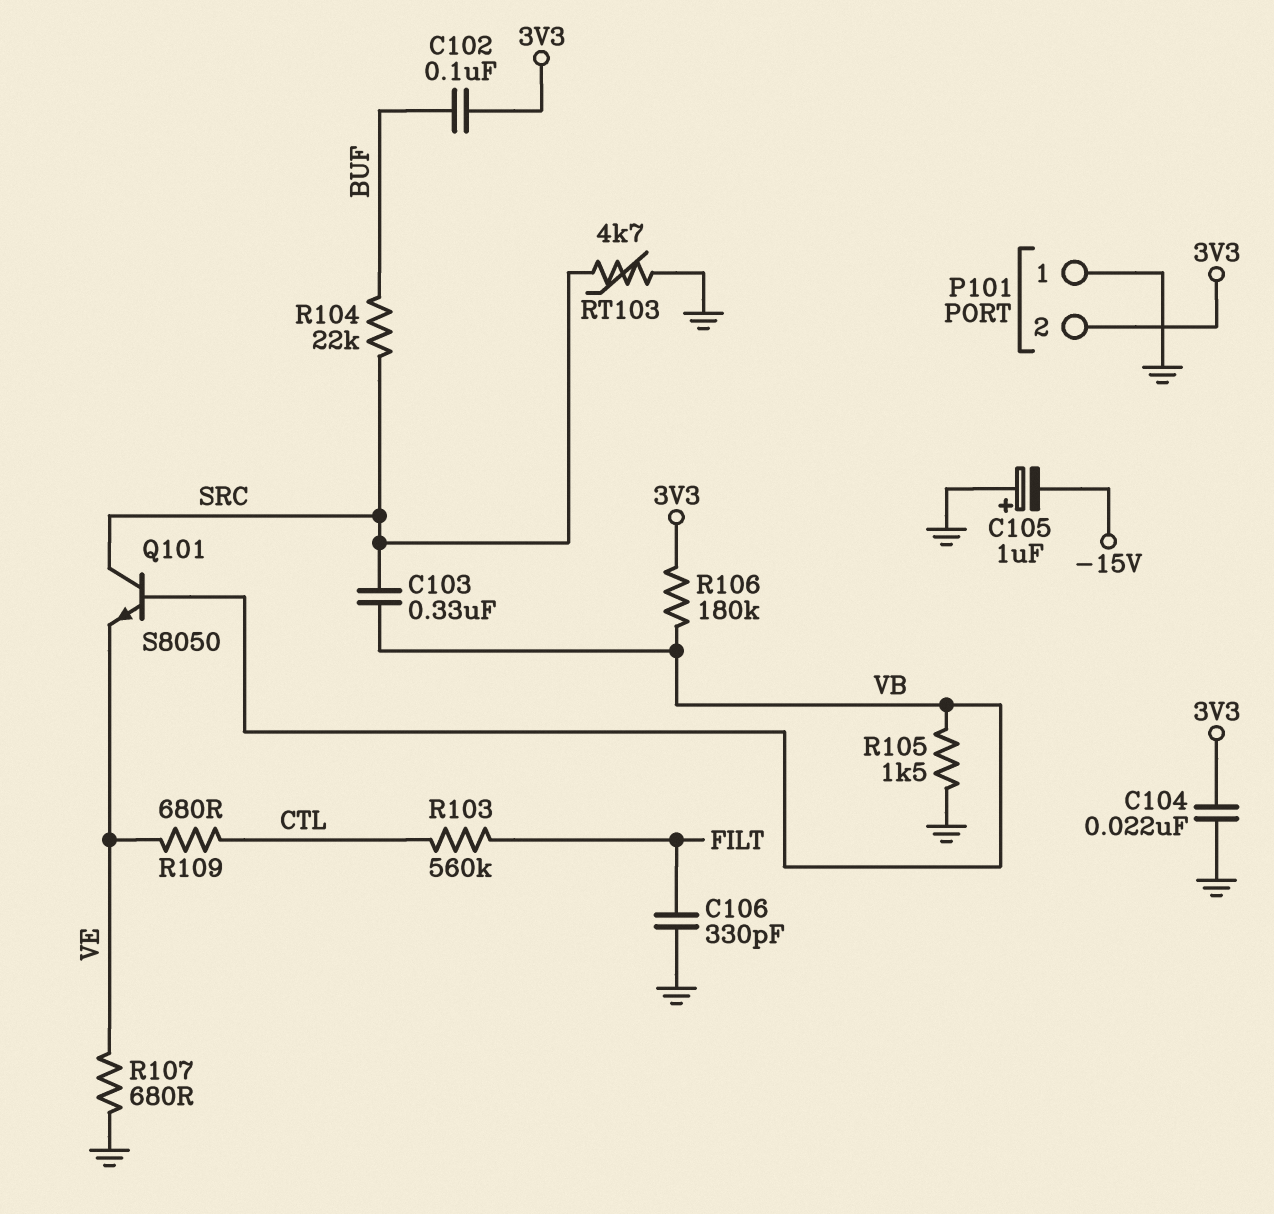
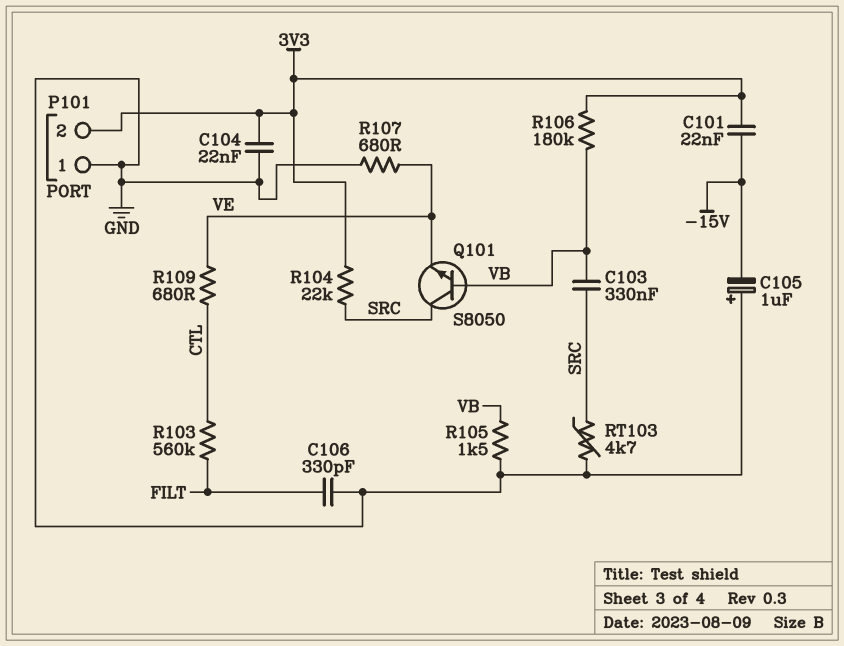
C101: none -> 22nF (-15V, 3V3)
C102: 100nF (3V3, BUF) -> none
R104: 22k (BUF, SRC) -> 22k (3V3, SRC)

